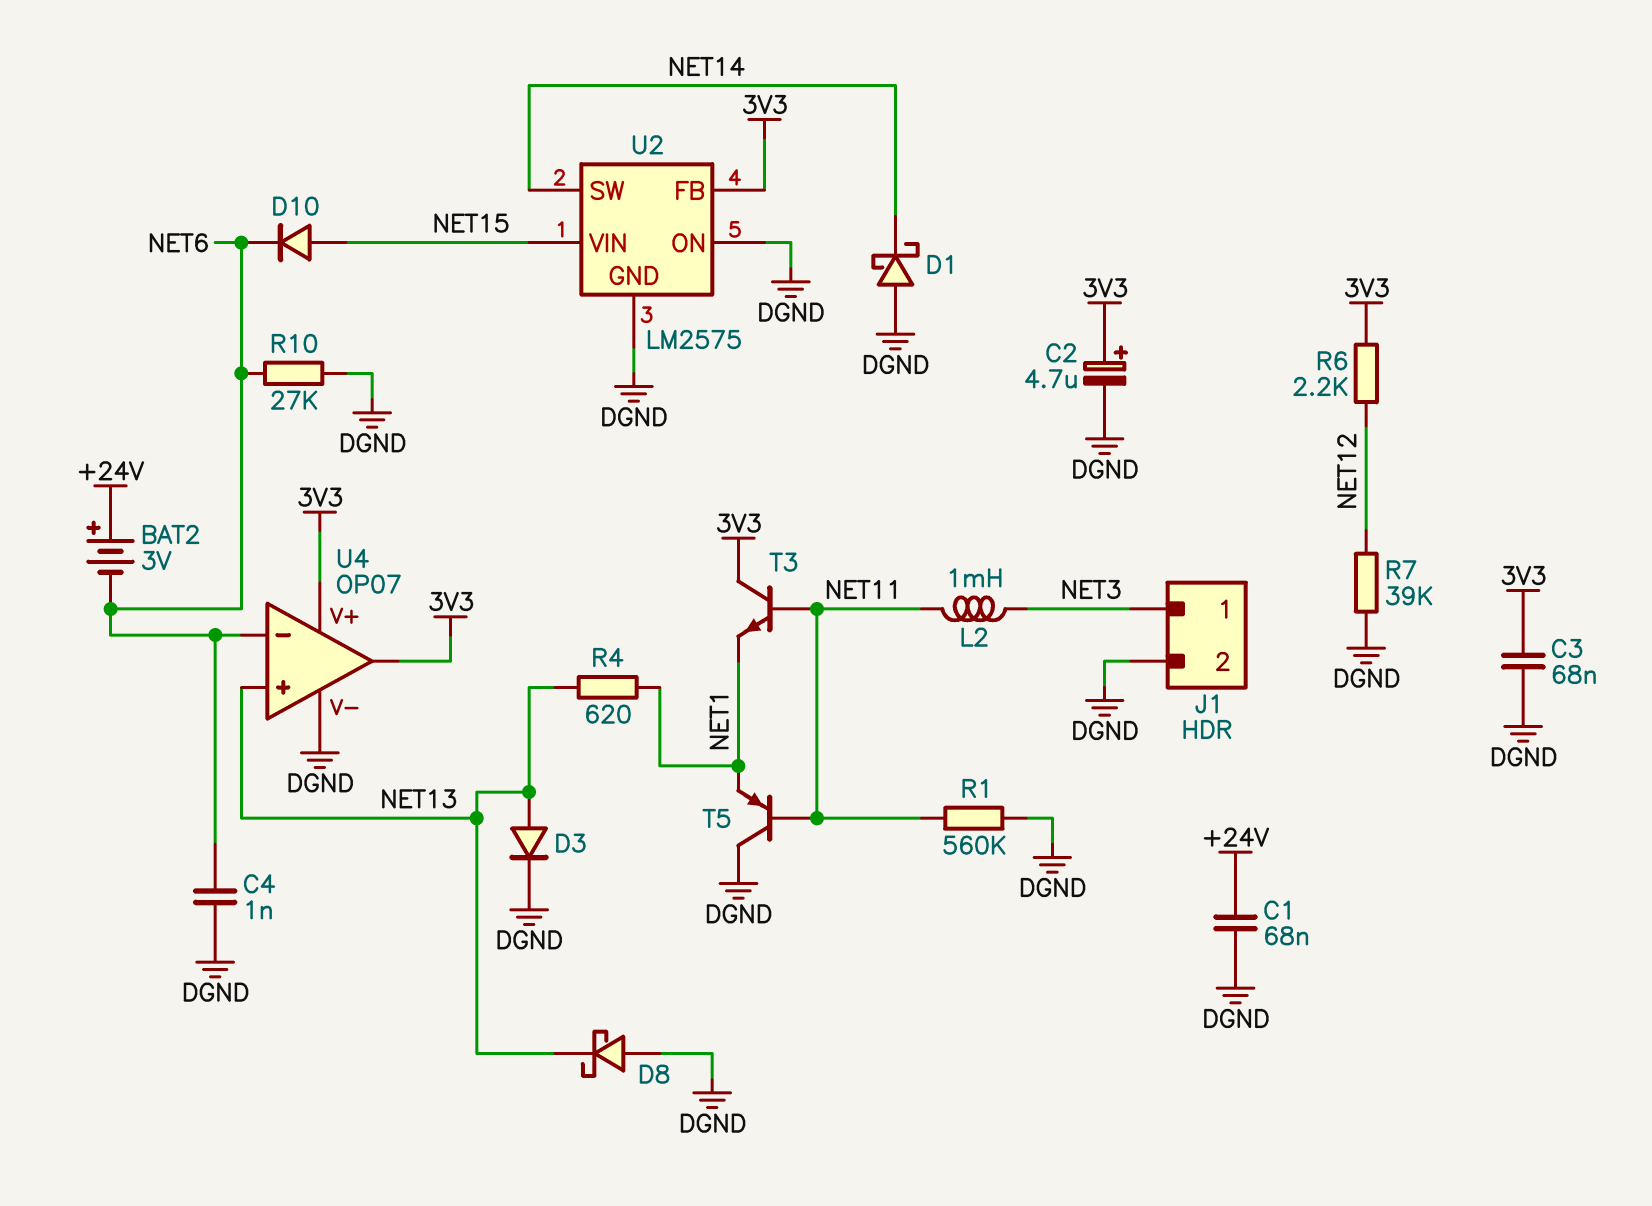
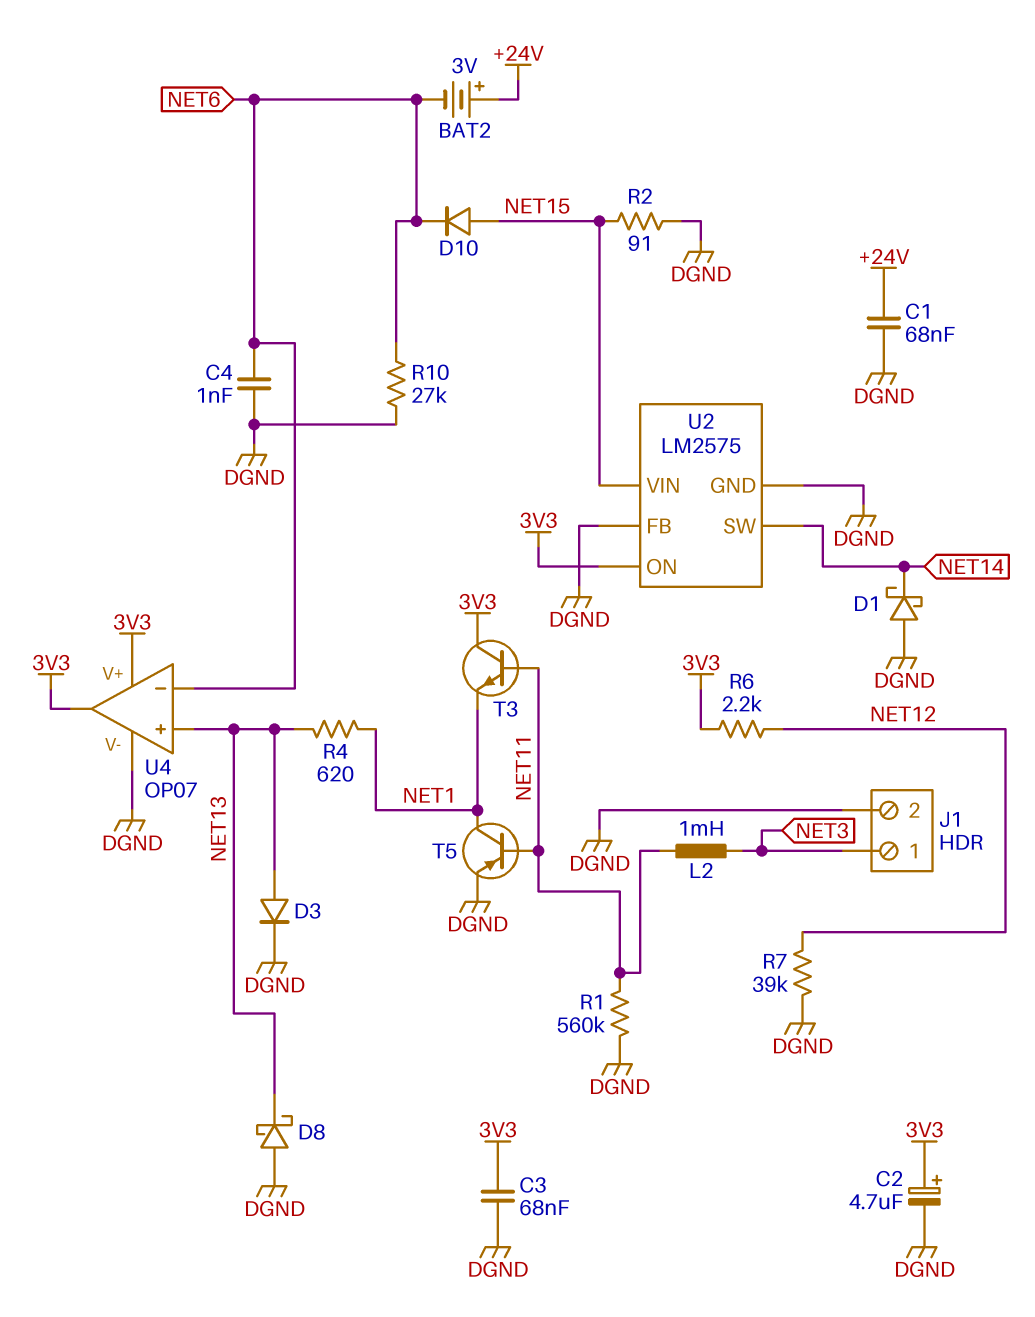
R2: none -> 91 (DGND, NET15)
T5: PNP (B NET11, C DGND, E NET1) -> PNP (B NET11, C NET1, E DGND)
U2 pin FB: 3V3 -> DGND
U2 pin ON: DGND -> 3V3

